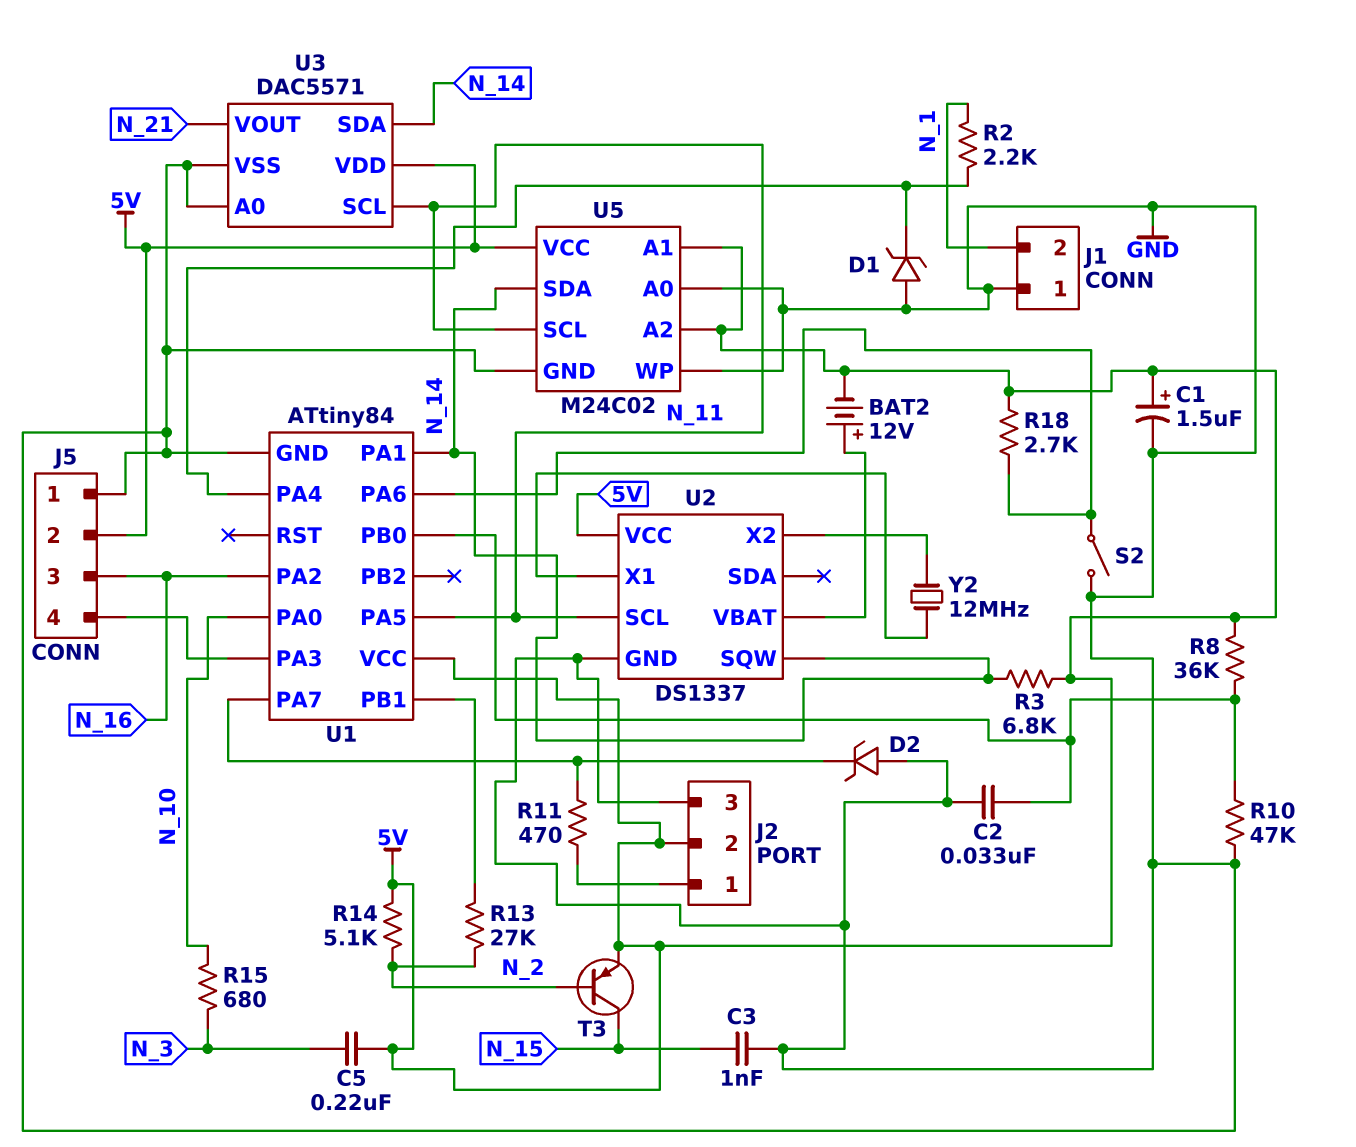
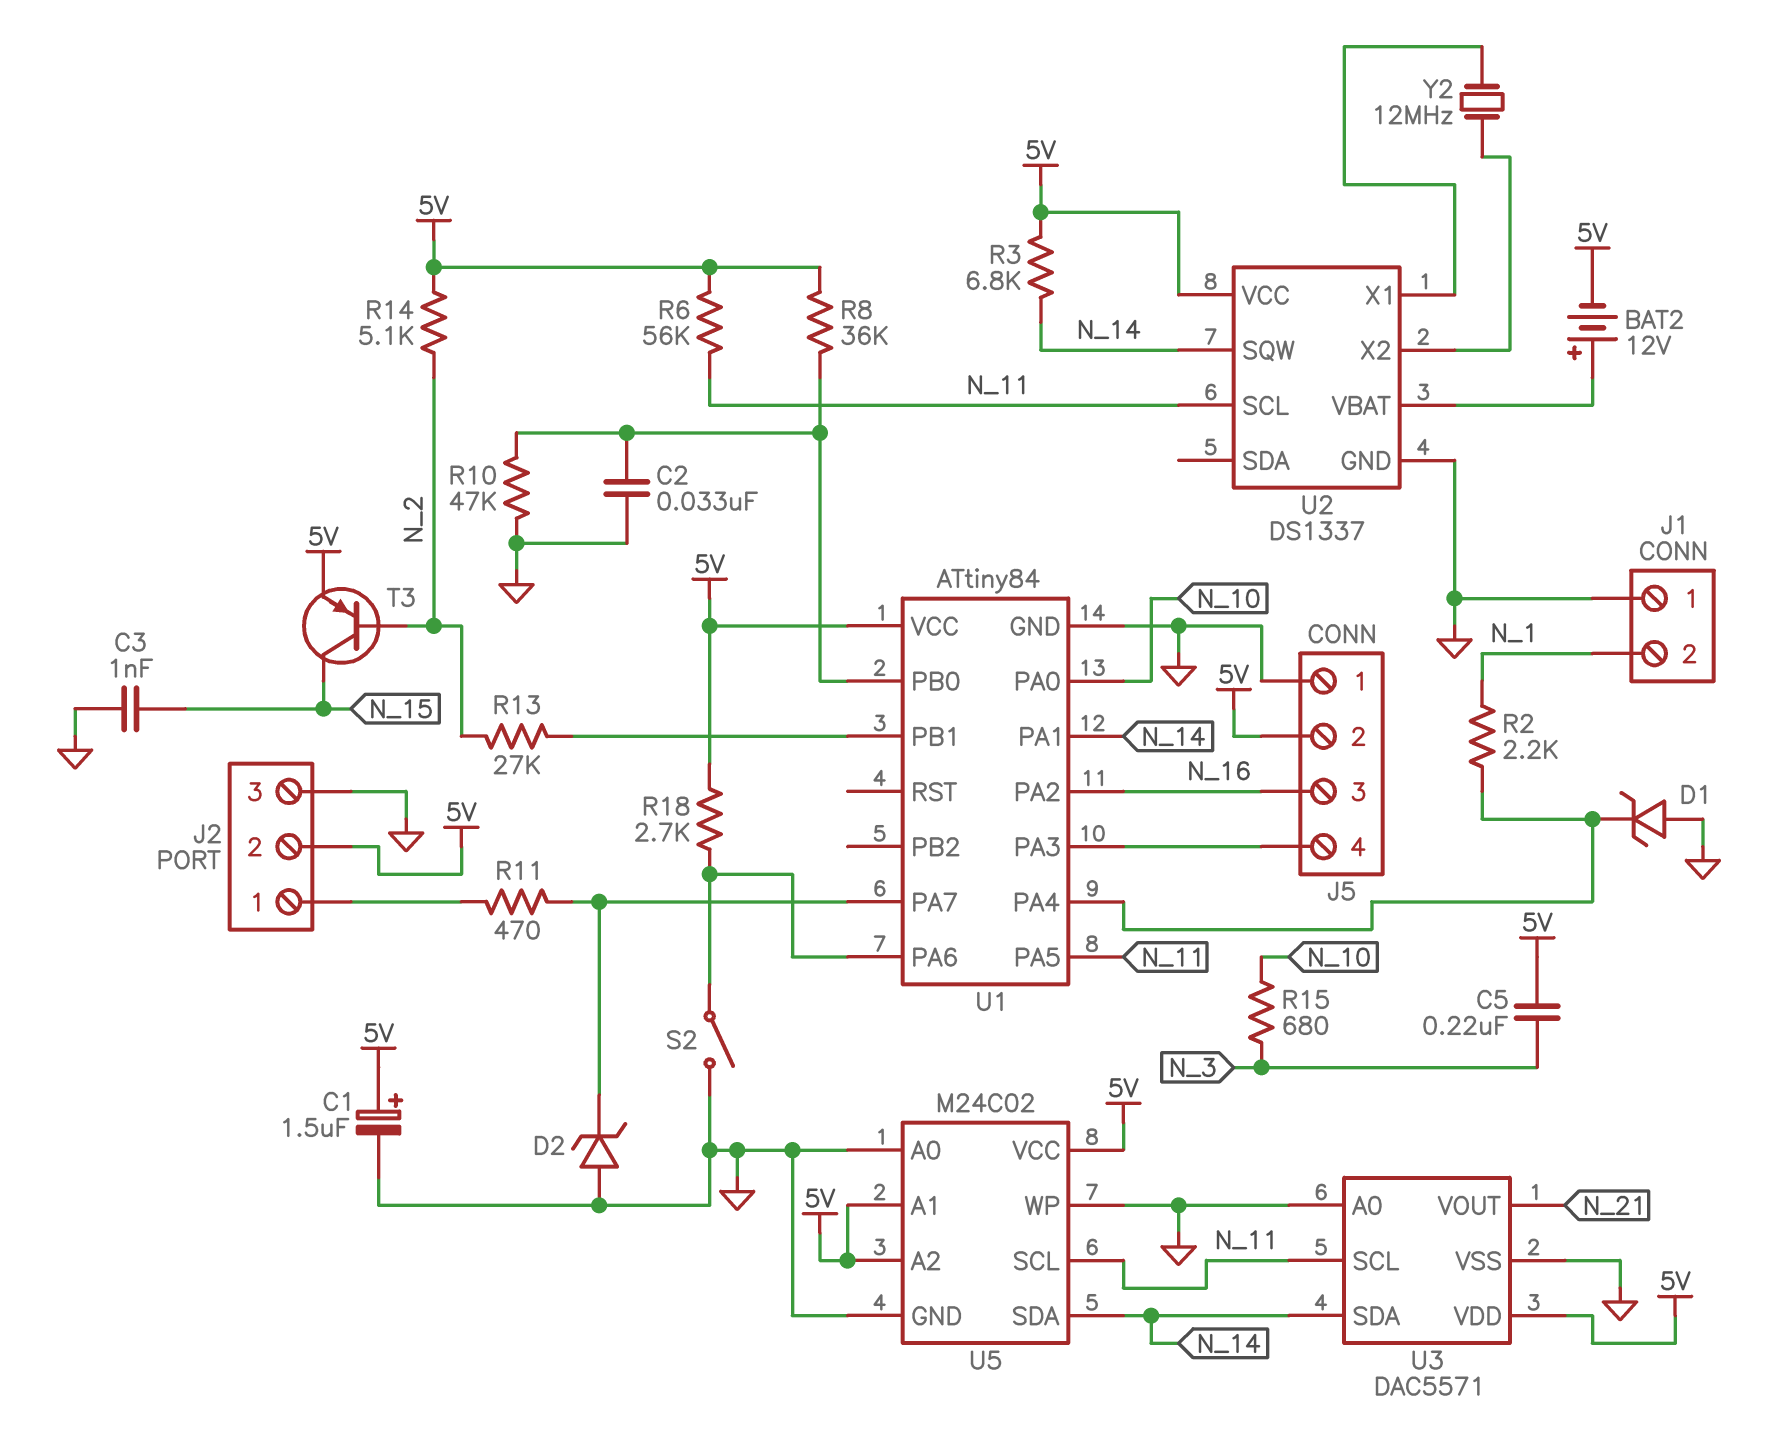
R6: none -> 56k (5V, N_11)

